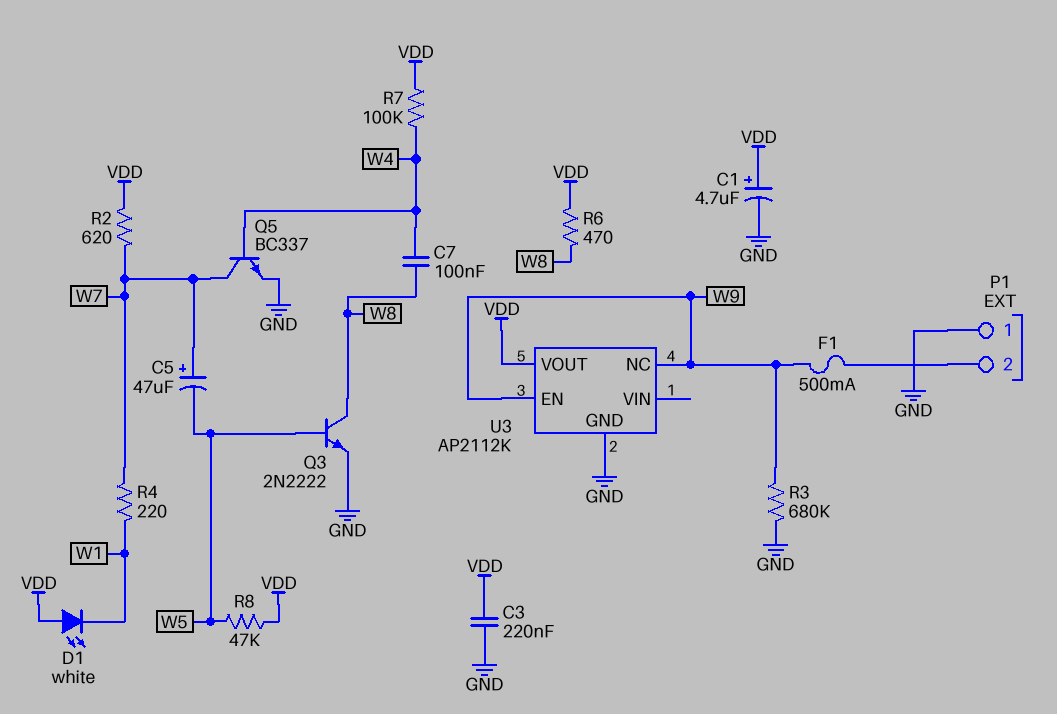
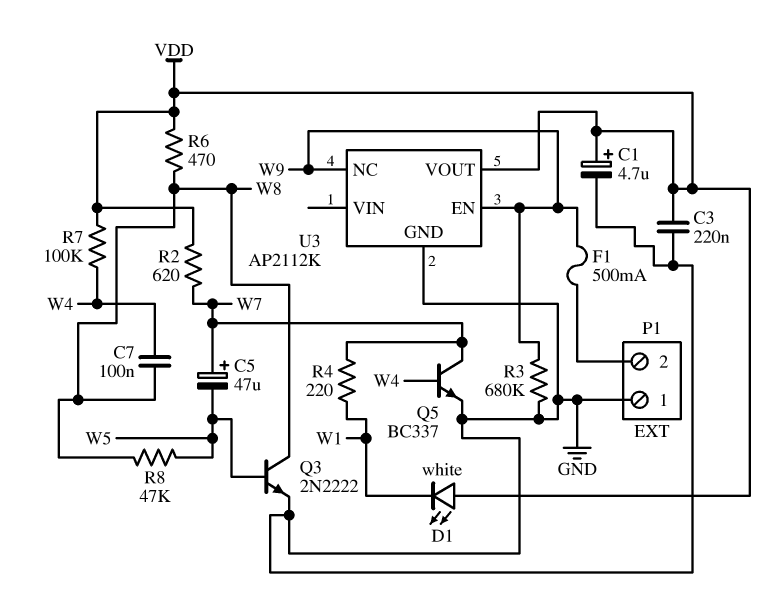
R8: 47k (VDD, W5) -> 47k (W5, W8)

